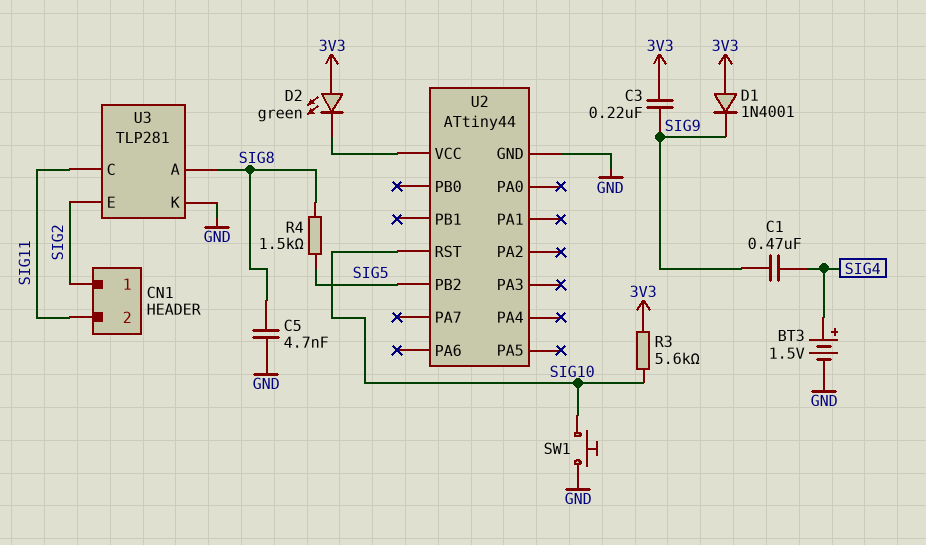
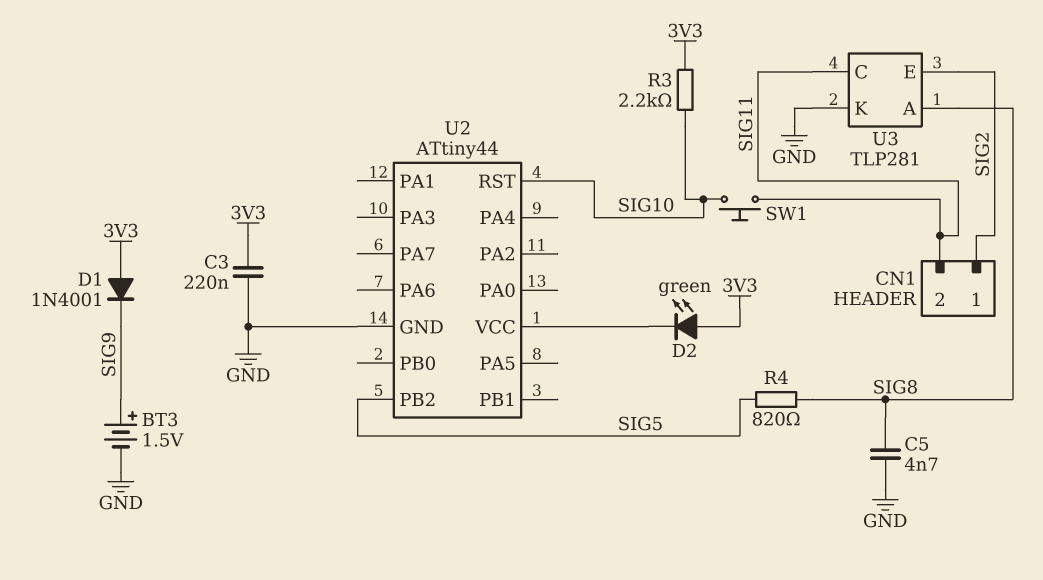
BT3: 1.5V (plus SIG4, minus GND) -> 1.5V (plus SIG9, minus GND)
C1: 470nF (SIG4, SIG9) -> none
C3: 220nF (3V3, SIG9) -> 220nF (3V3, GND)
R3: 5.6k (3V3, SIG10) -> 2.2k (3V3, SIG10)
R4: 1.5k (SIG5, SIG8) -> 820 (SIG5, SIG8)
SW1: button (GND, SIG10) -> button (SIG10, SIG11)

